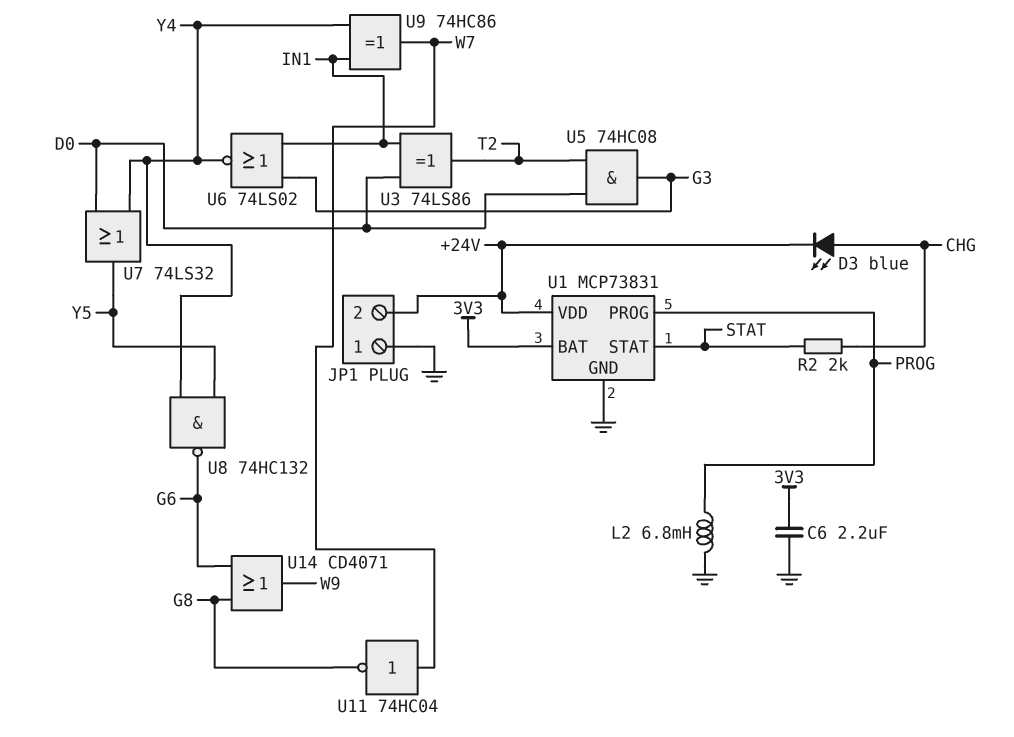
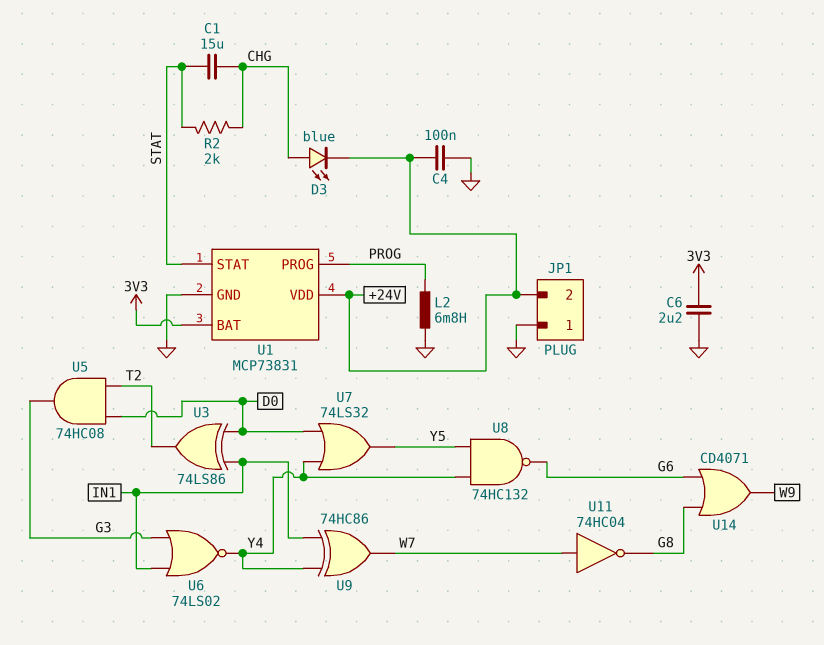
C1: none -> 15uF (CHG, STAT)
C4: none -> 100nF (+24V, GND)

